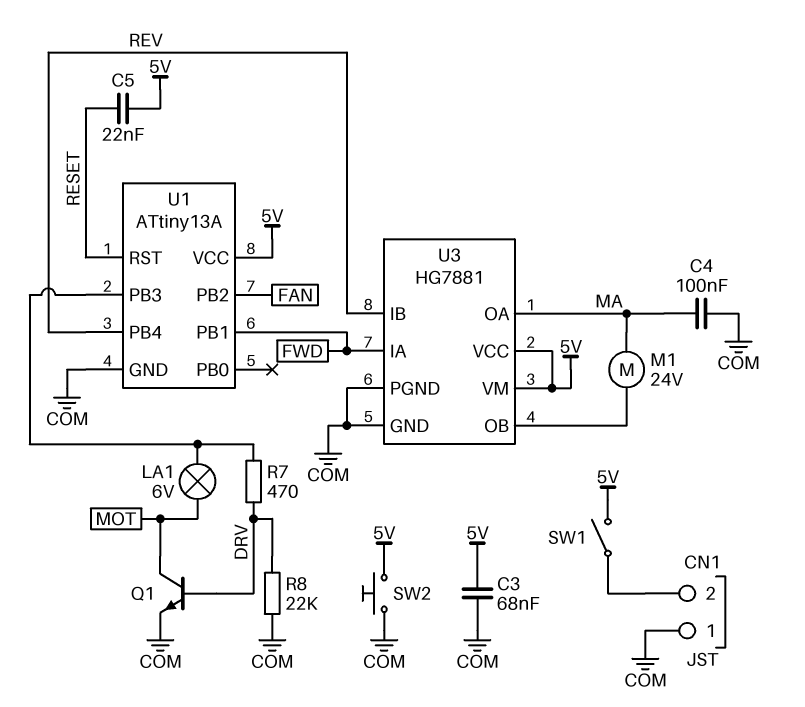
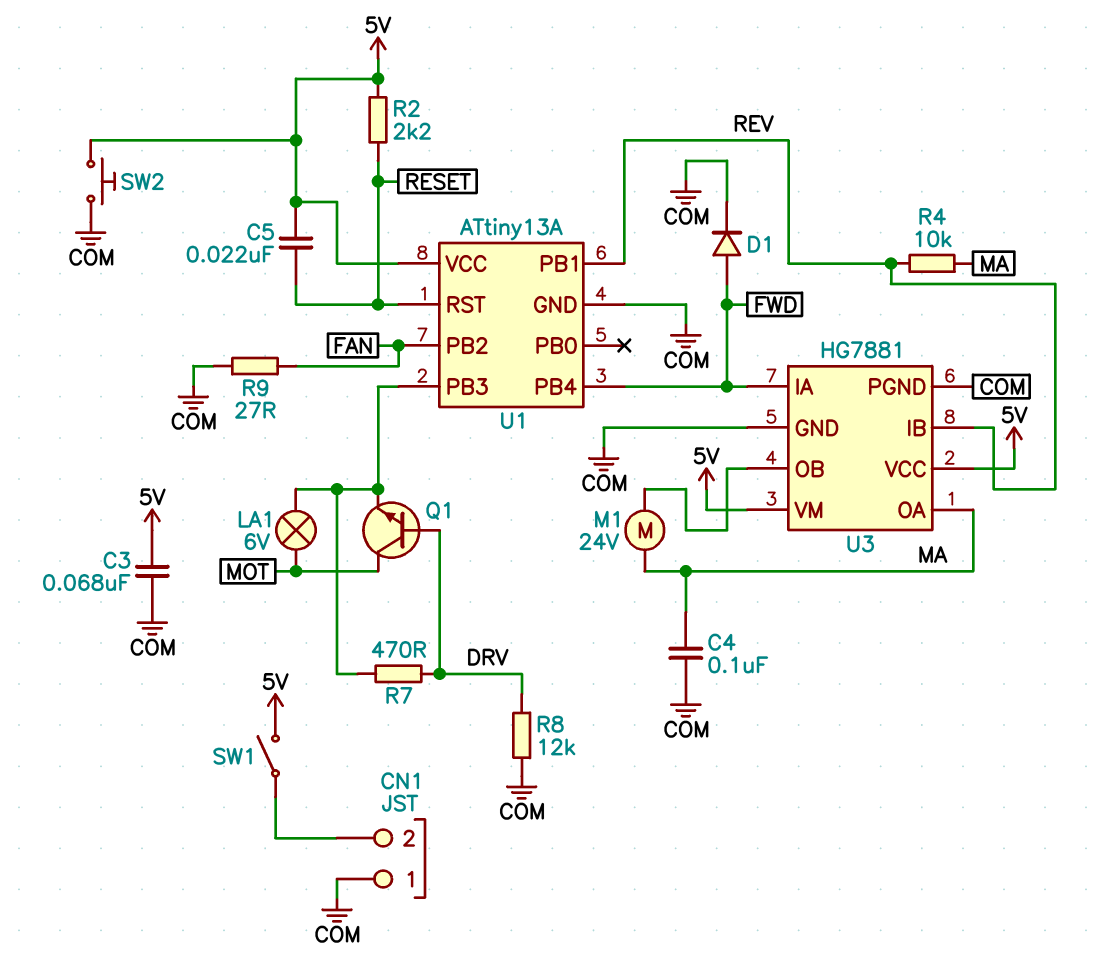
D1: none -> diode (A FWD, K COM)
Q1: NPN (B DRV, C MOT, E COM) -> NPN (B DRV, C MOT, E U1/PB3)
R2: none -> 2.2k (5V, RESET)
R4: none -> 10k (MA, REV)
R8: 22k (COM, DRV) -> 12k (COM, DRV)
R9: none -> 27 (COM, FAN)
U1 pin PB1: FWD -> REV
U1 pin PB4: REV -> FWD

